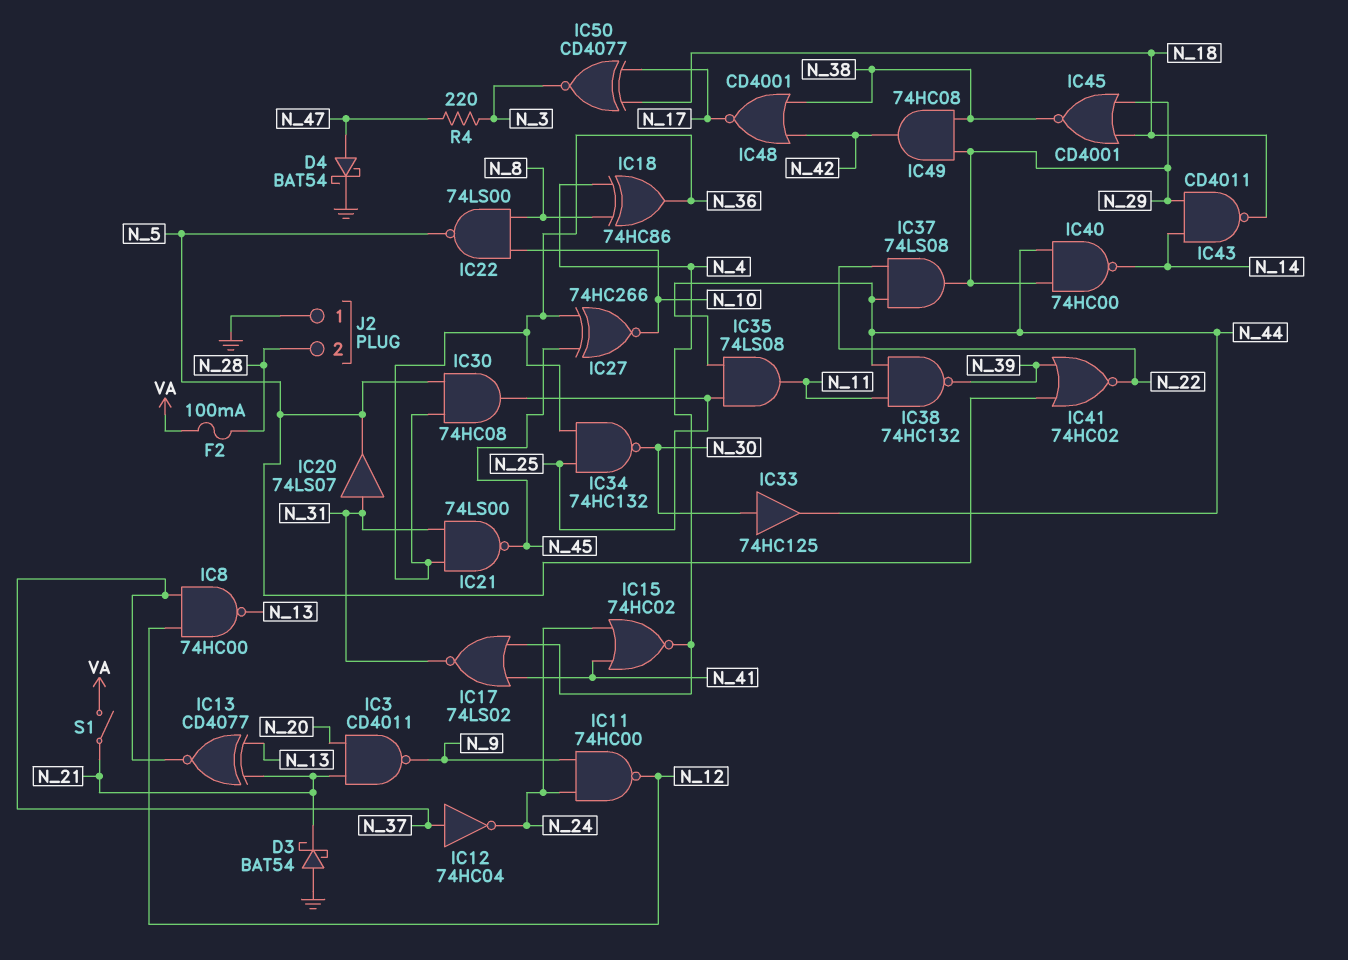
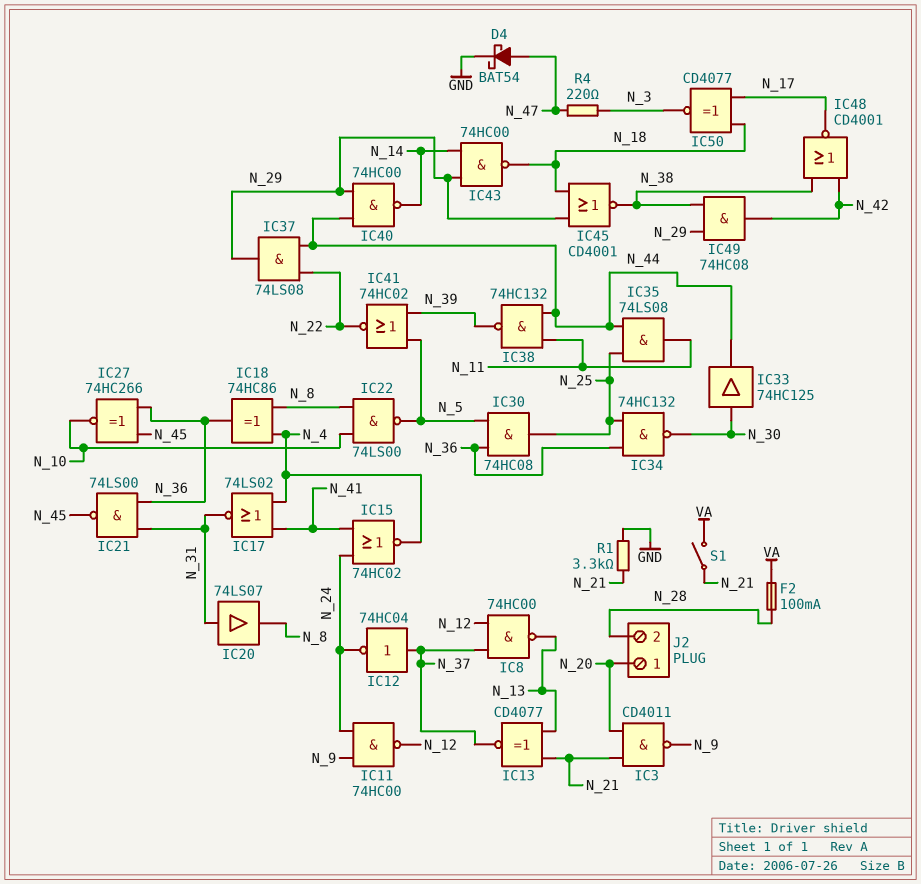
D3: schottky BAT54 (A GND, K N_21) -> none
IC20: buffer 74LS07 (in N_31, out N_5) -> buffer 74LS07 (in N_31, out N_8)
IC43: NAND CD4011 (in N_14, in N_29, out N_18) -> NAND 74HC00 (in N_14, in N_29, out N_18)
J2 pin 1: GND -> N_20
R1: none -> 3.3k (GND, N_21)

